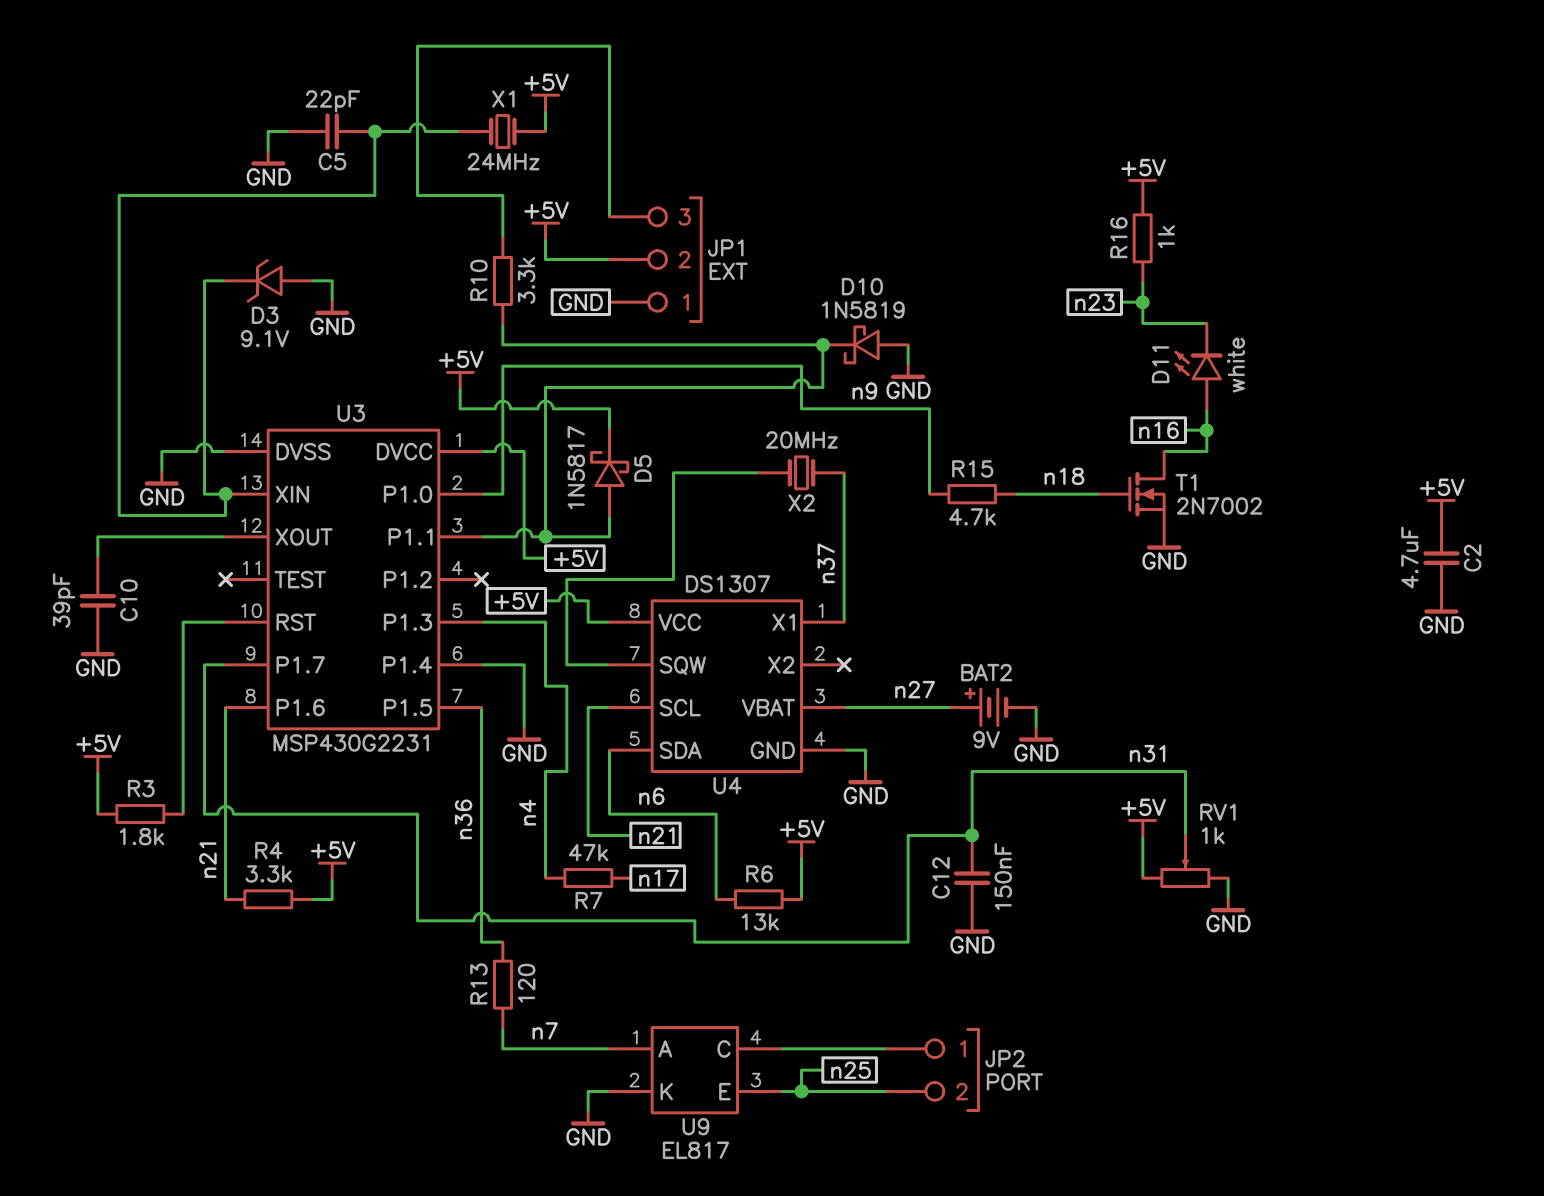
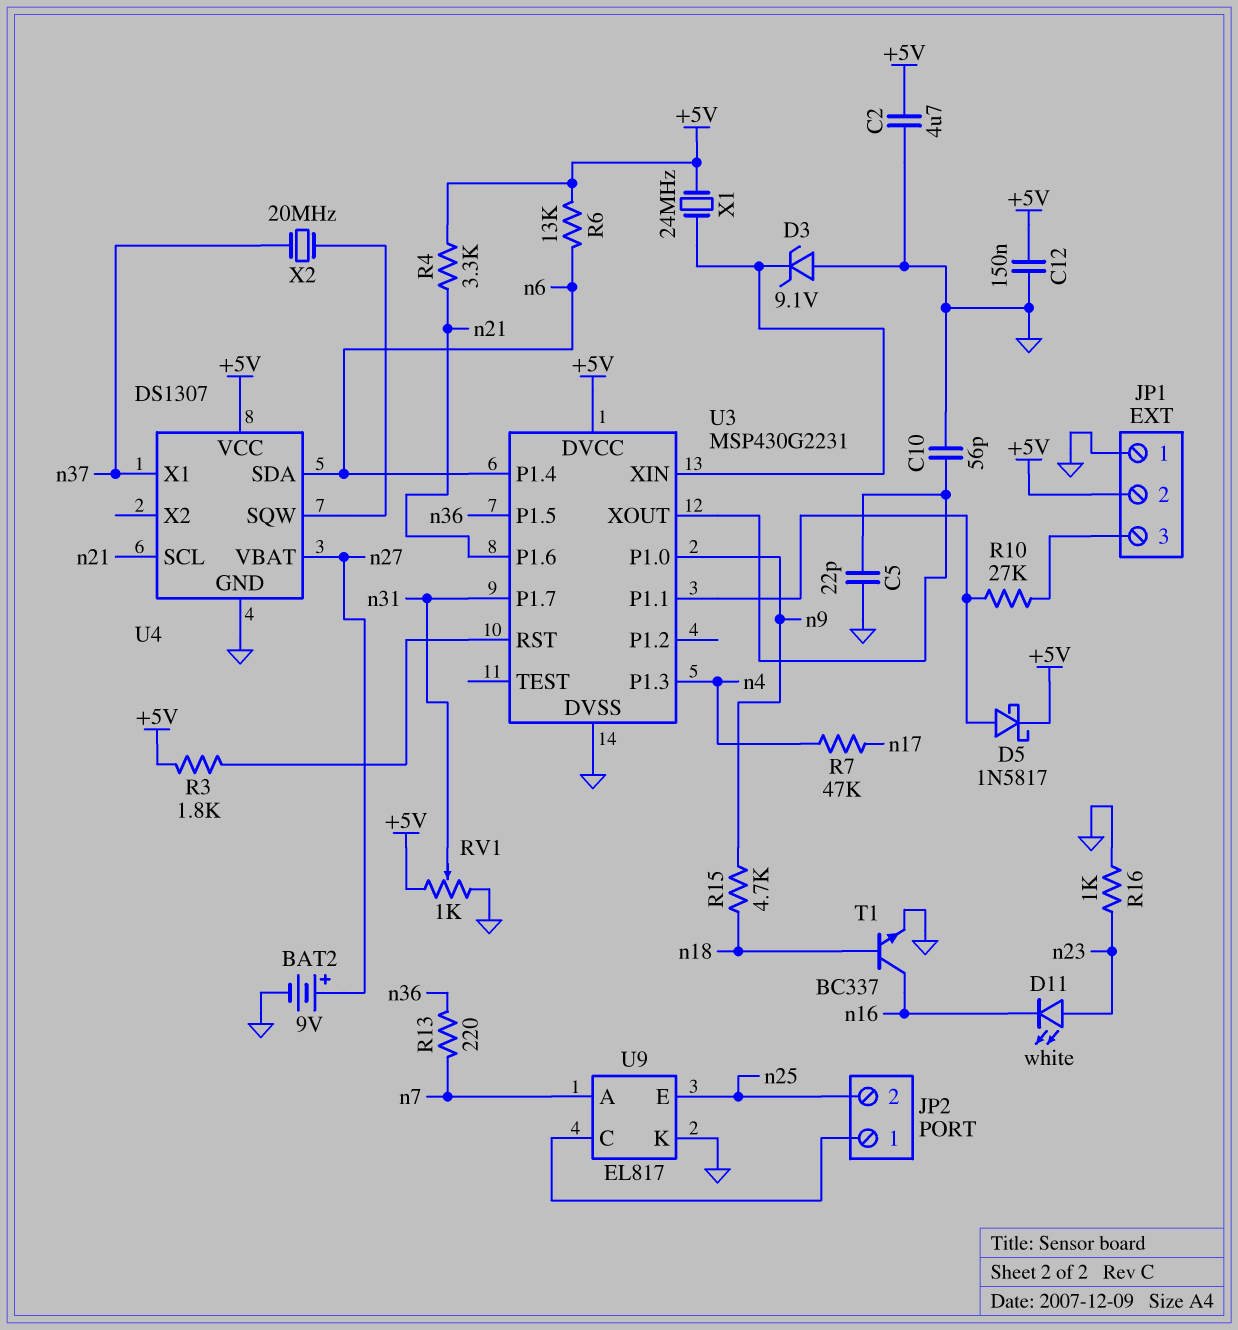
C5: 22pF (GND, U3/XIN) -> 22pF (GND, U3/XOUT)
C10: 39pF (GND, U3/XOUT) -> 56pF (GND, U3/XOUT)
C12: 150nF (GND, n31) -> 150nF (+5V, GND)
D10: schottky 1N5819 (A GND, K U3/P1.1) -> none
D11: LED white (A n16, K n23) -> LED white (A n23, K n16)
R10: 3.3k (JP1/3, U3/P1.1) -> 27k (JP1/3, U3/P1.1)
R13: 120 (n7, n36) -> 220 (n7, n36)
R16: 1k (+5V, n23) -> 1k (GND, n23)
T1: NMOS 2N7002 (G n18, D n16, S GND) -> NPN BC337 (B n18, C n16, E GND)
U3 pin P1.4: GND -> n6

